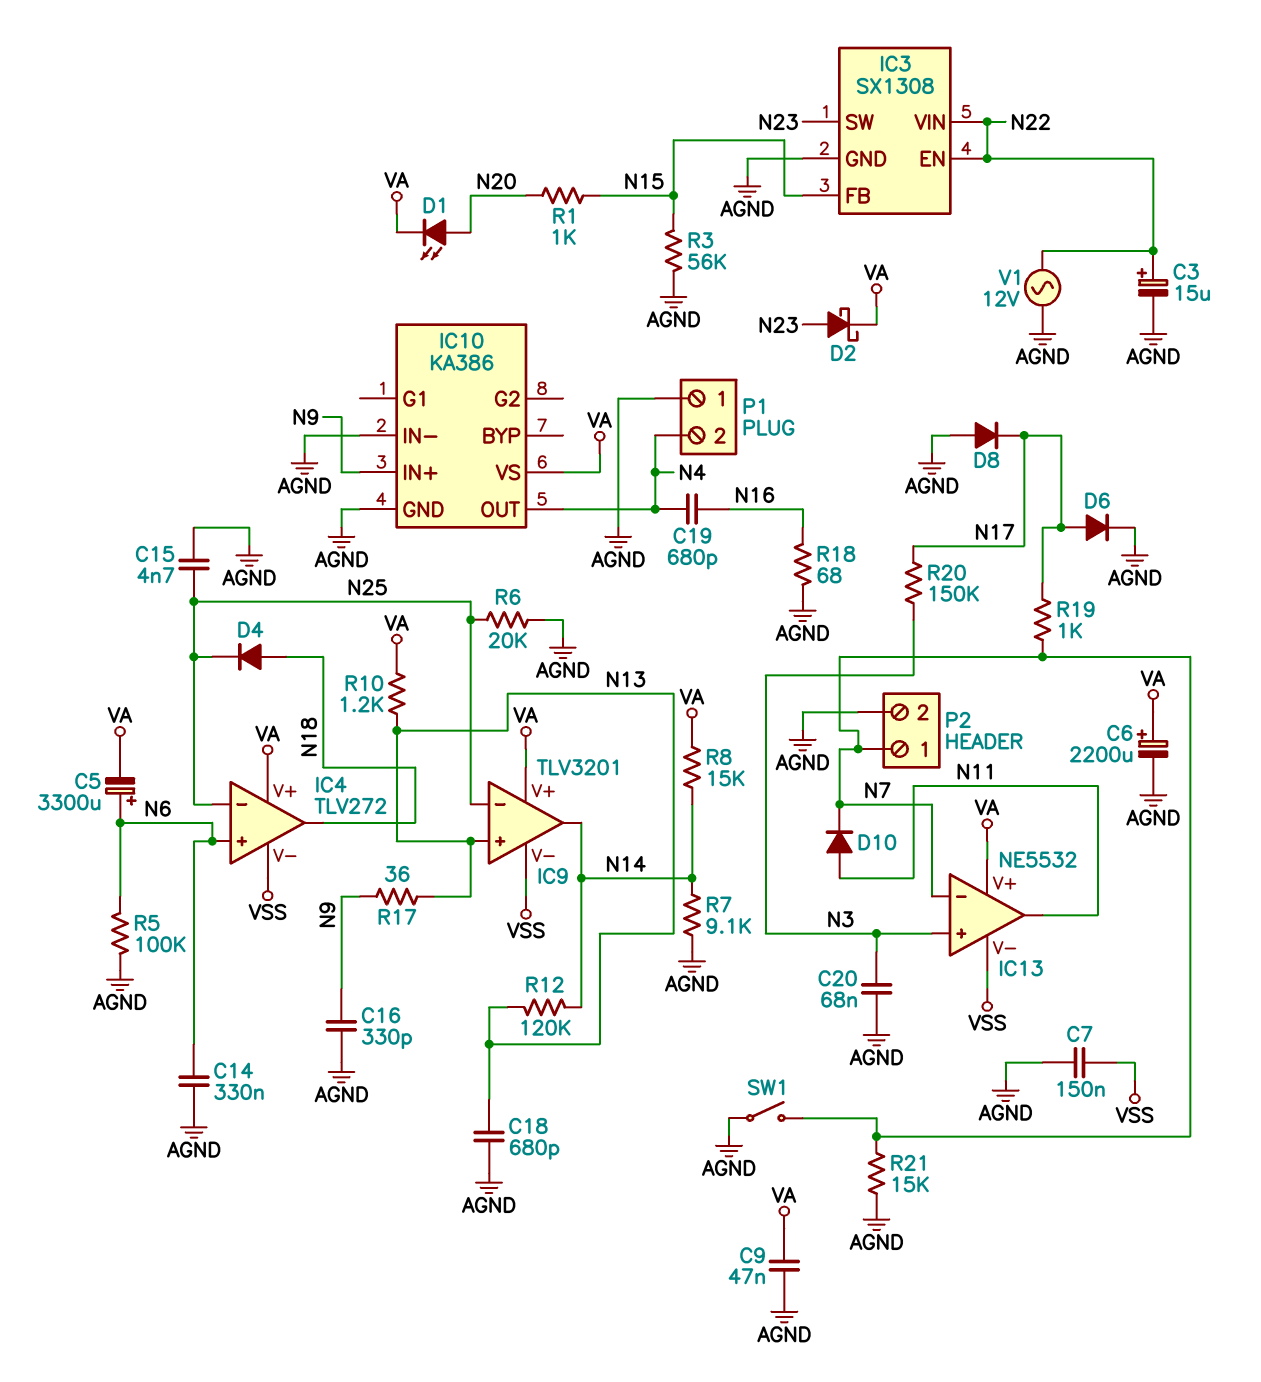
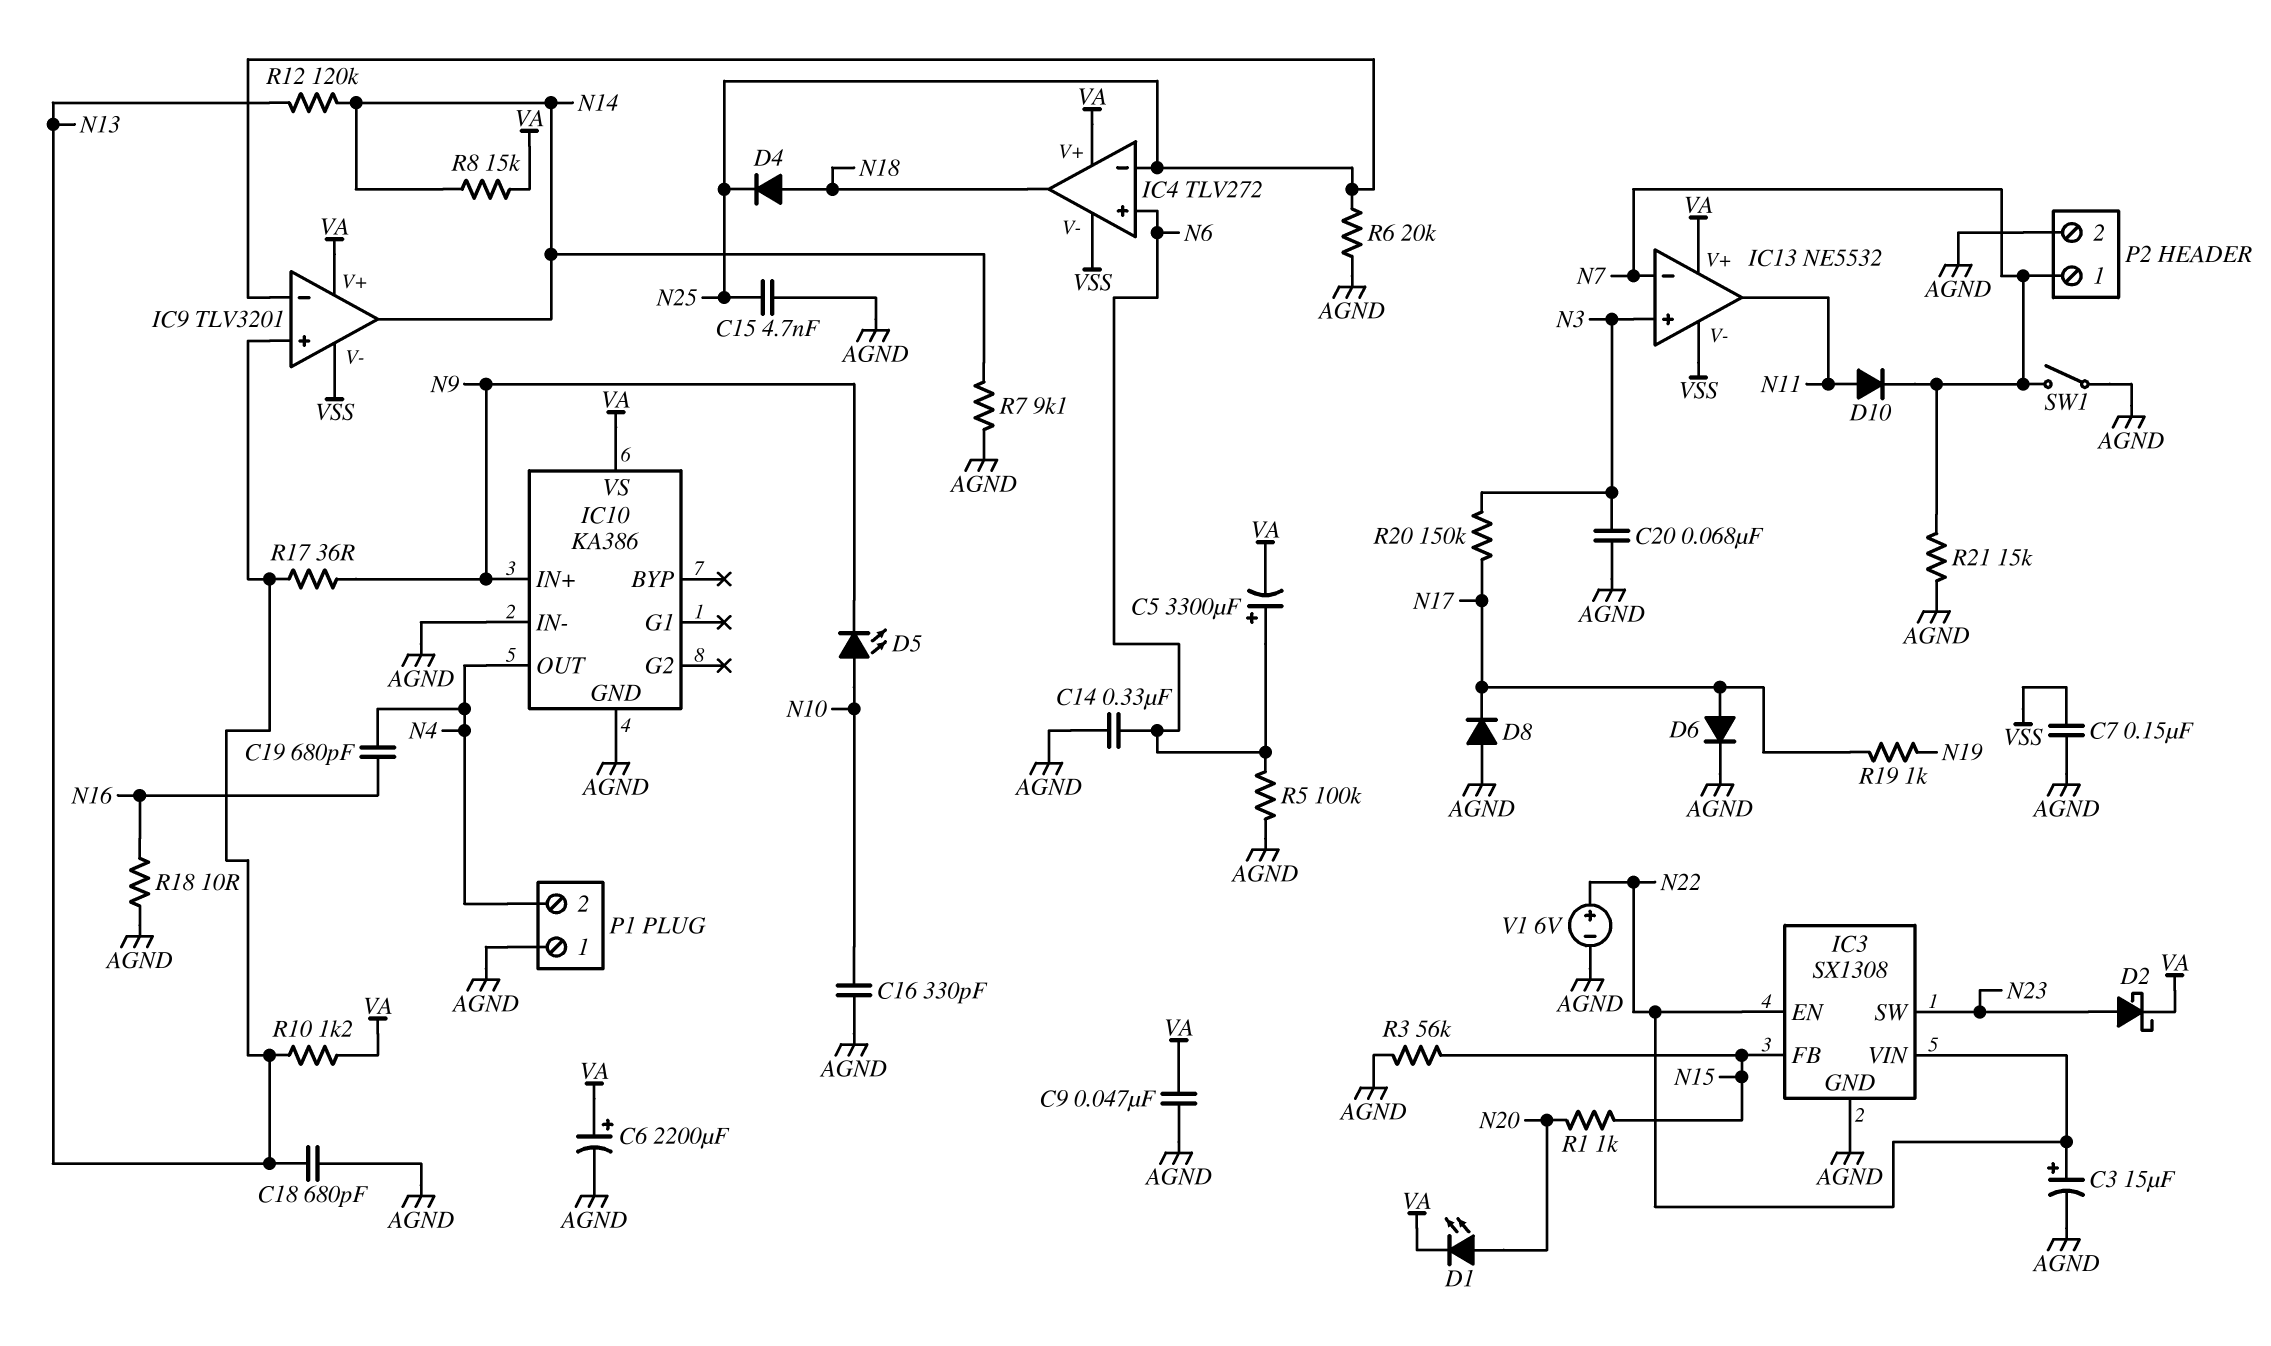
C16: 330pF (AGND, N9) -> 330pF (AGND, N10)
D5: none -> LED (A N10, K N9)
R18: 68 (AGND, N16) -> 10 (AGND, N16)
R19: 1k (N7, N17) -> 1k (N17, N19)
V1: AC 12V (AGND, N22) -> 6V (plus N22, minus AGND)

